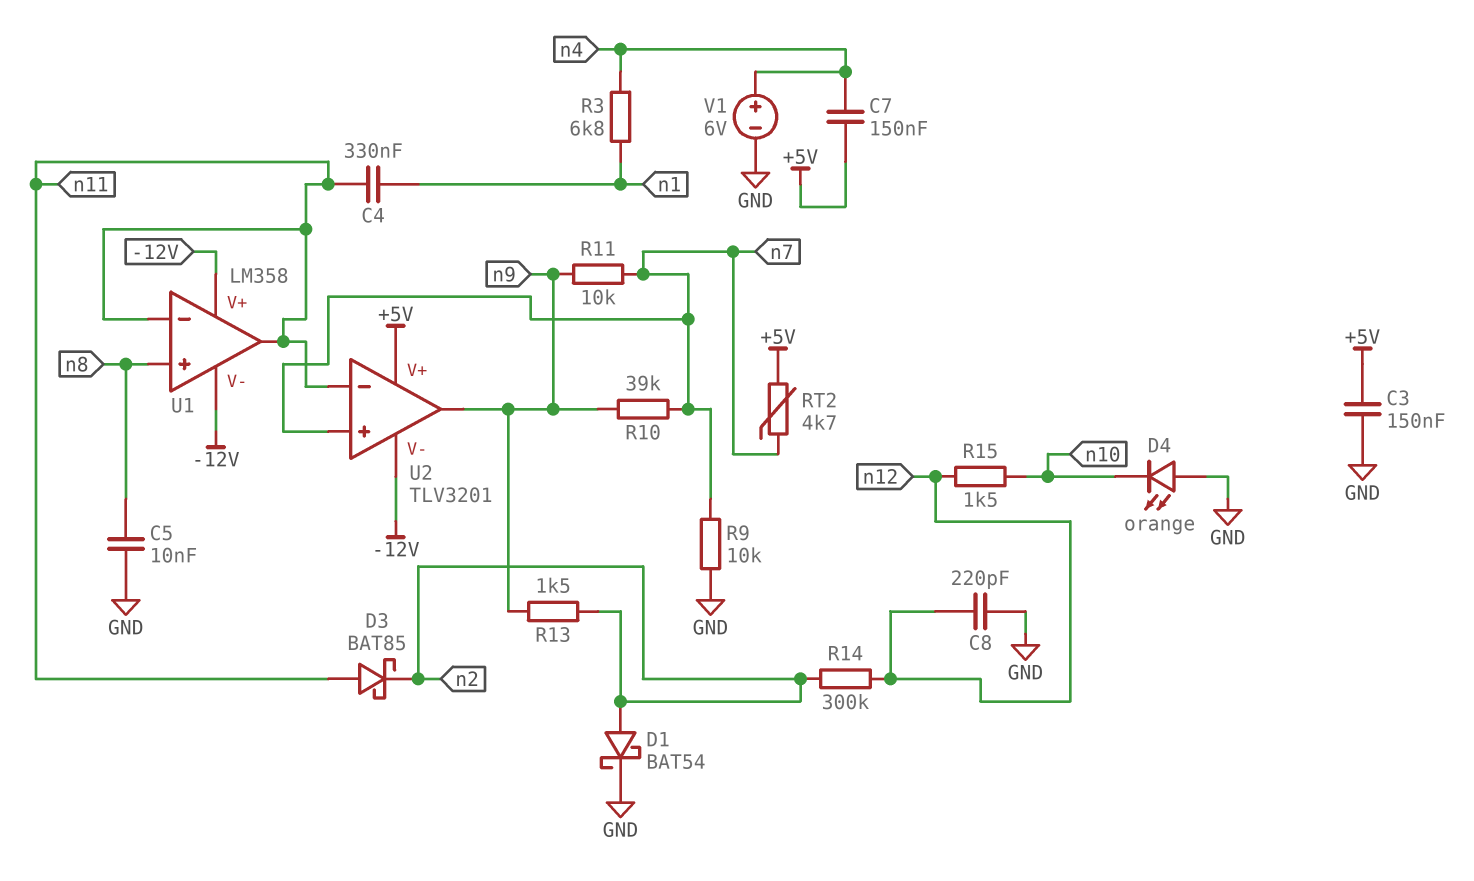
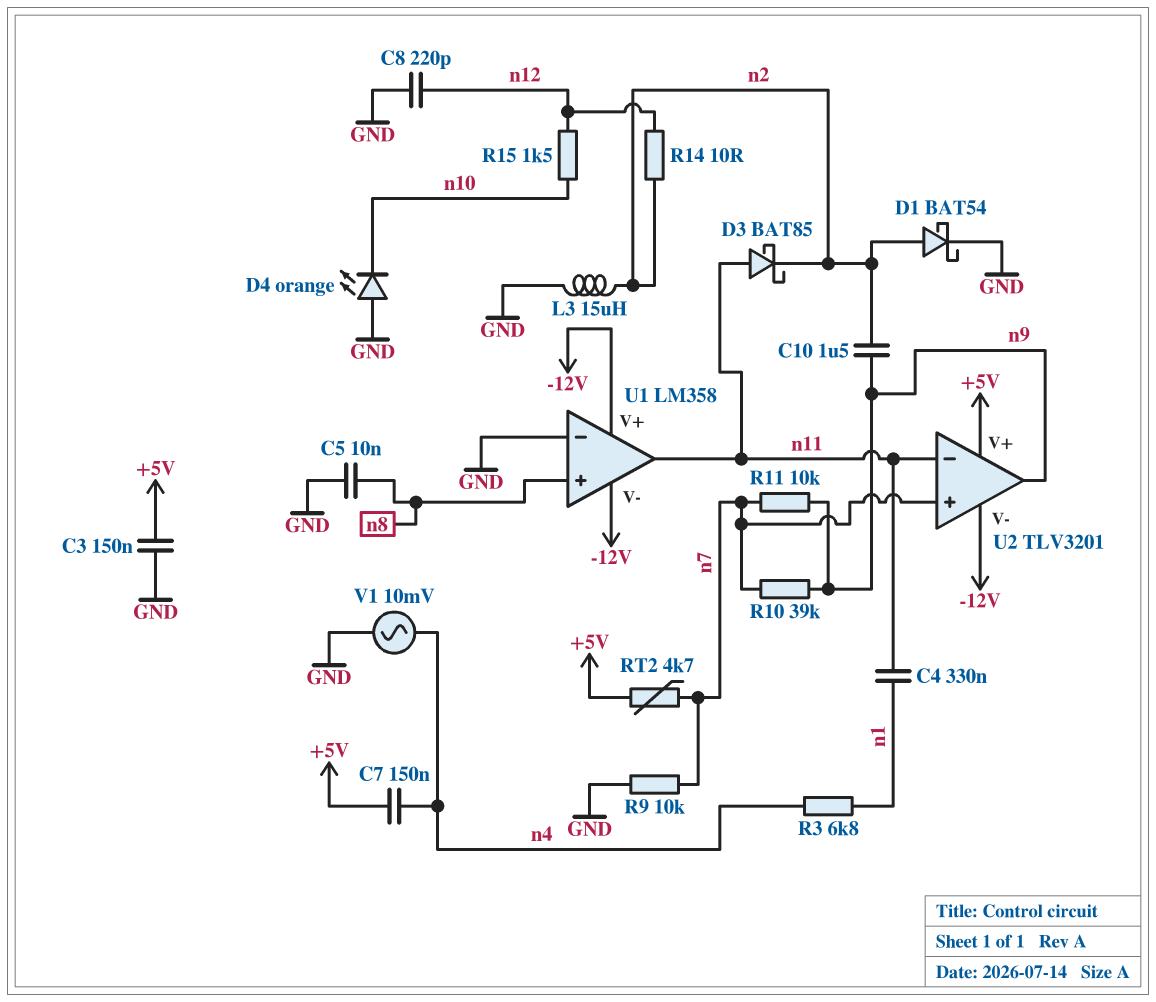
C10: none -> 1.5uF (n2, n9)
L3: none -> 15uH (GND, n2)
R13: 1.5k (n2, n9) -> none
R14: 300k (n2, n12) -> 10 (n2, n12)
U1 pin in-: n11 -> GND
V1: 6V (plus n4, minus GND) -> AC 10mV (GND, n4)

